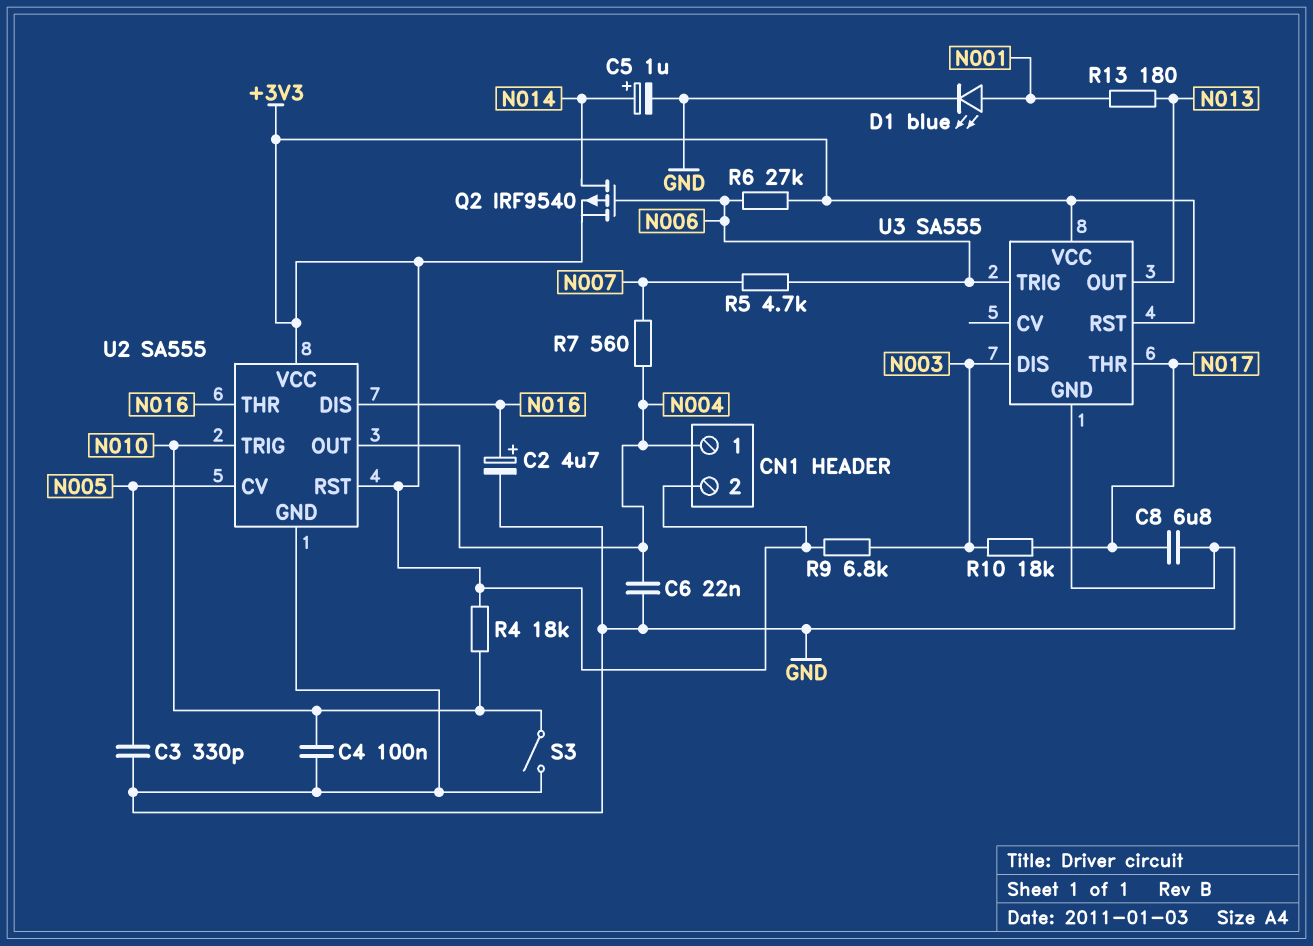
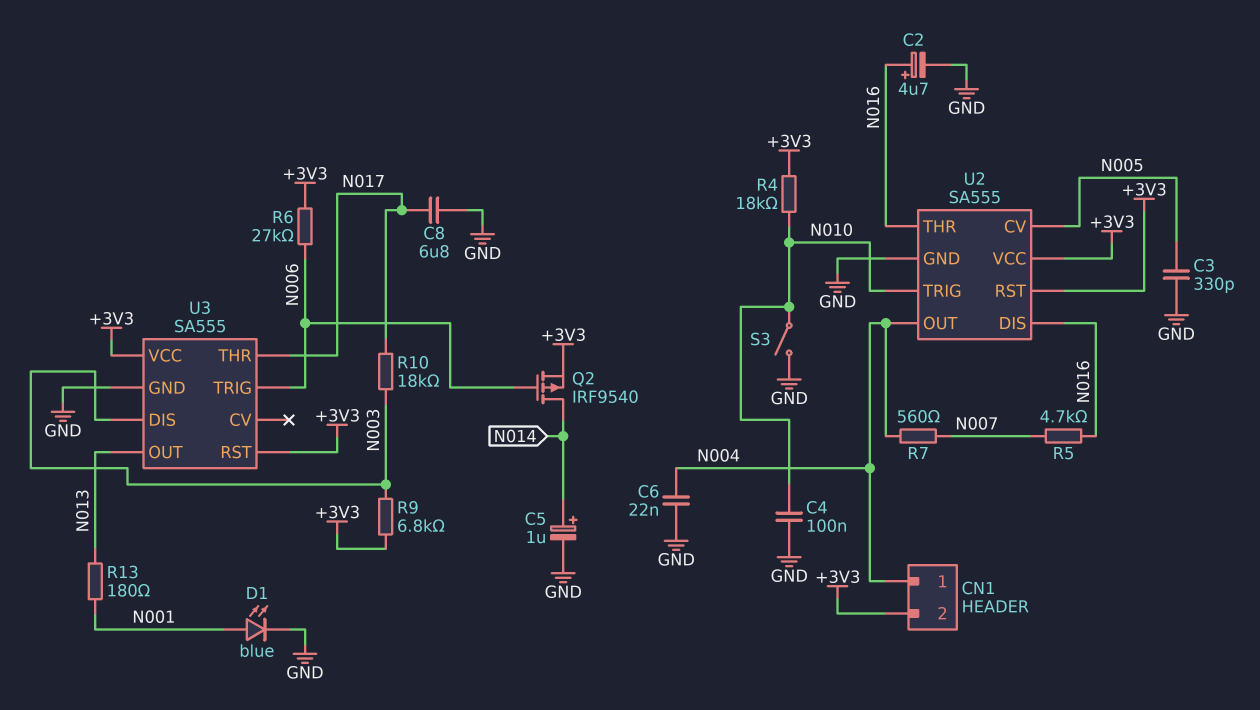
R5: 4.7k (N006, N007) -> 4.7k (N007, N016)

